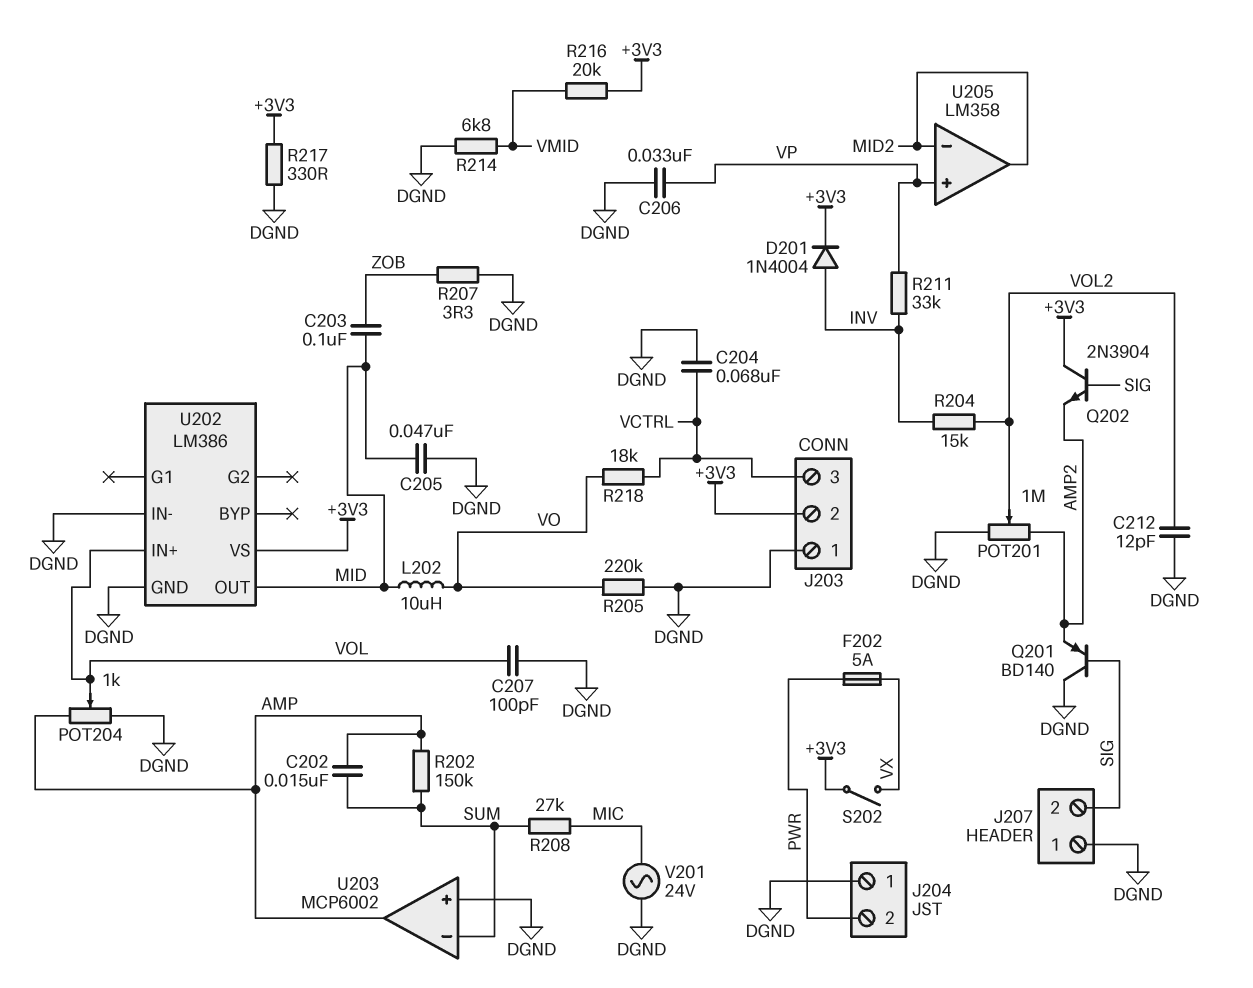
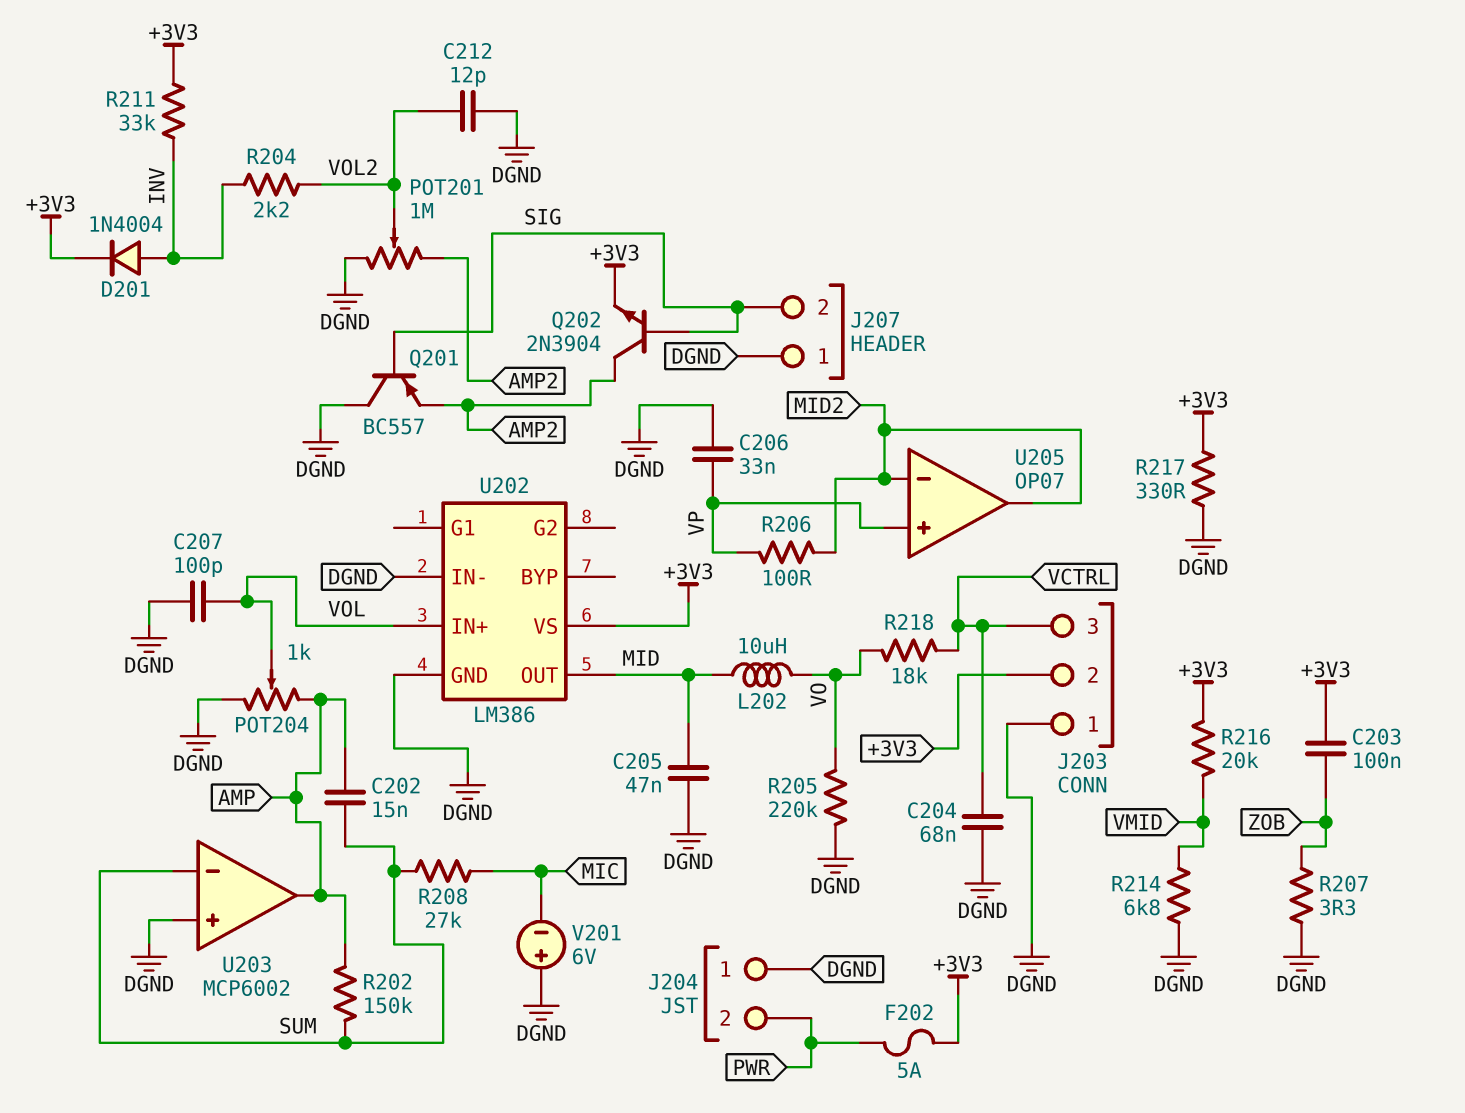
C203: 100nF (MID, ZOB) -> 100nF (+3V3, ZOB)
F202: 5A (PWR, VX) -> 5A (+3V3, PWR)
Q201: PNP BD140 (B SIG, C DGND, E AMP2) -> PNP BC557 (B SIG, C DGND, E AMP2)
Q202: NPN 2N3904 (B SIG, C +3V3, E AMP2) -> NPN 2N3904 (B SIG, C AMP2, E +3V3)
R204: 15k (INV, VOL2) -> 2.2k (INV, VOL2)
R206: none -> 100 (MID2, VP)
R211: 33k (INV, VP) -> 33k (+3V3, INV)
S202: switch (+3V3, VX) -> none
U205: LM358 -> OP07
V201: AC 24V (DGND, MIC) -> 6V (plus DGND, minus MIC)

